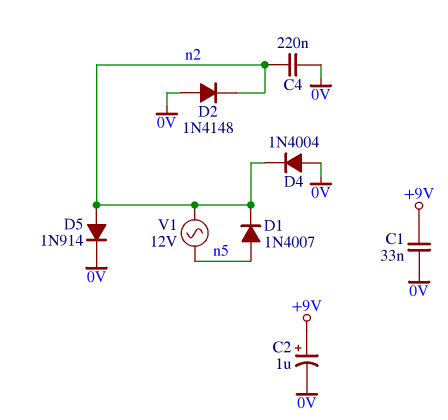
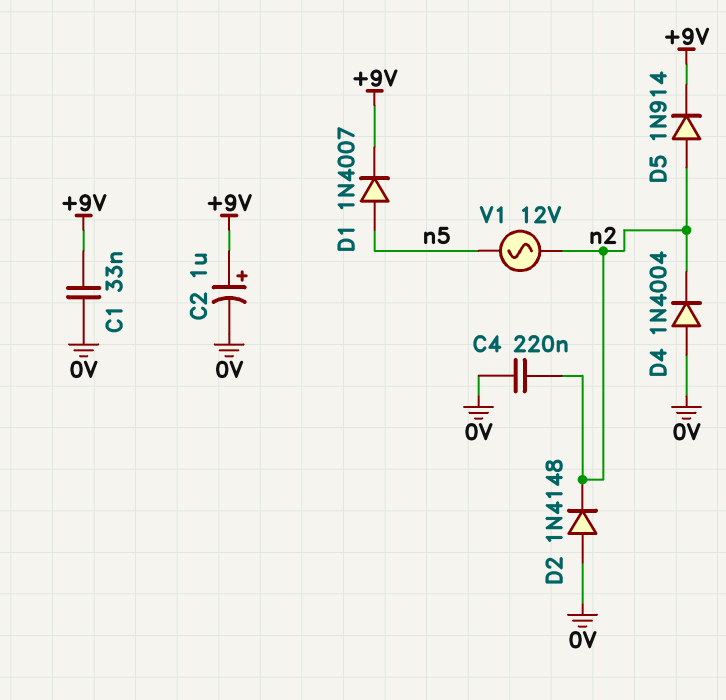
D1: diode 1N4007 (A n5, K n2) -> diode 1N4007 (A n5, K +9V)
D5: diode 1N914 (A n2, K 0V) -> diode 1N914 (A n2, K +9V)

